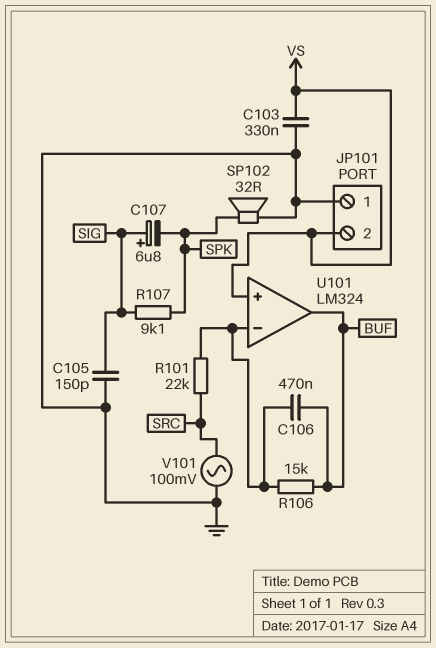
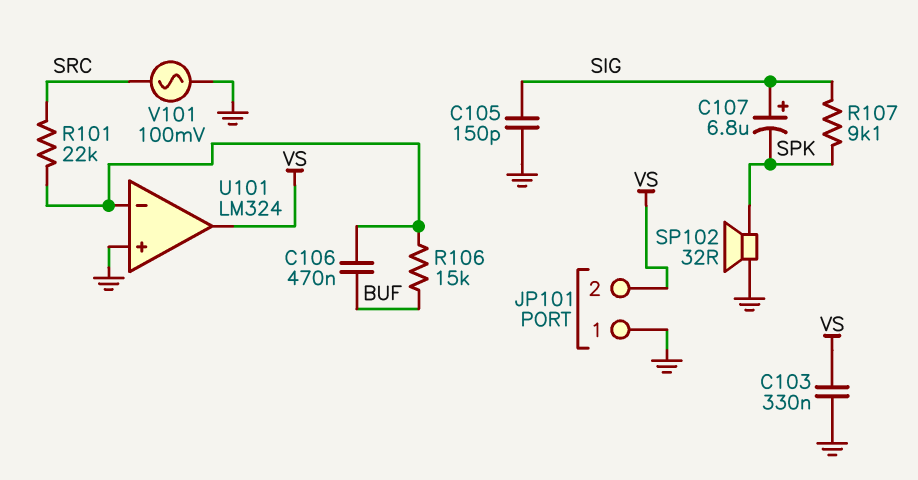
U101 pin in+: VS -> GND
U101 pin out: BUF -> VS

